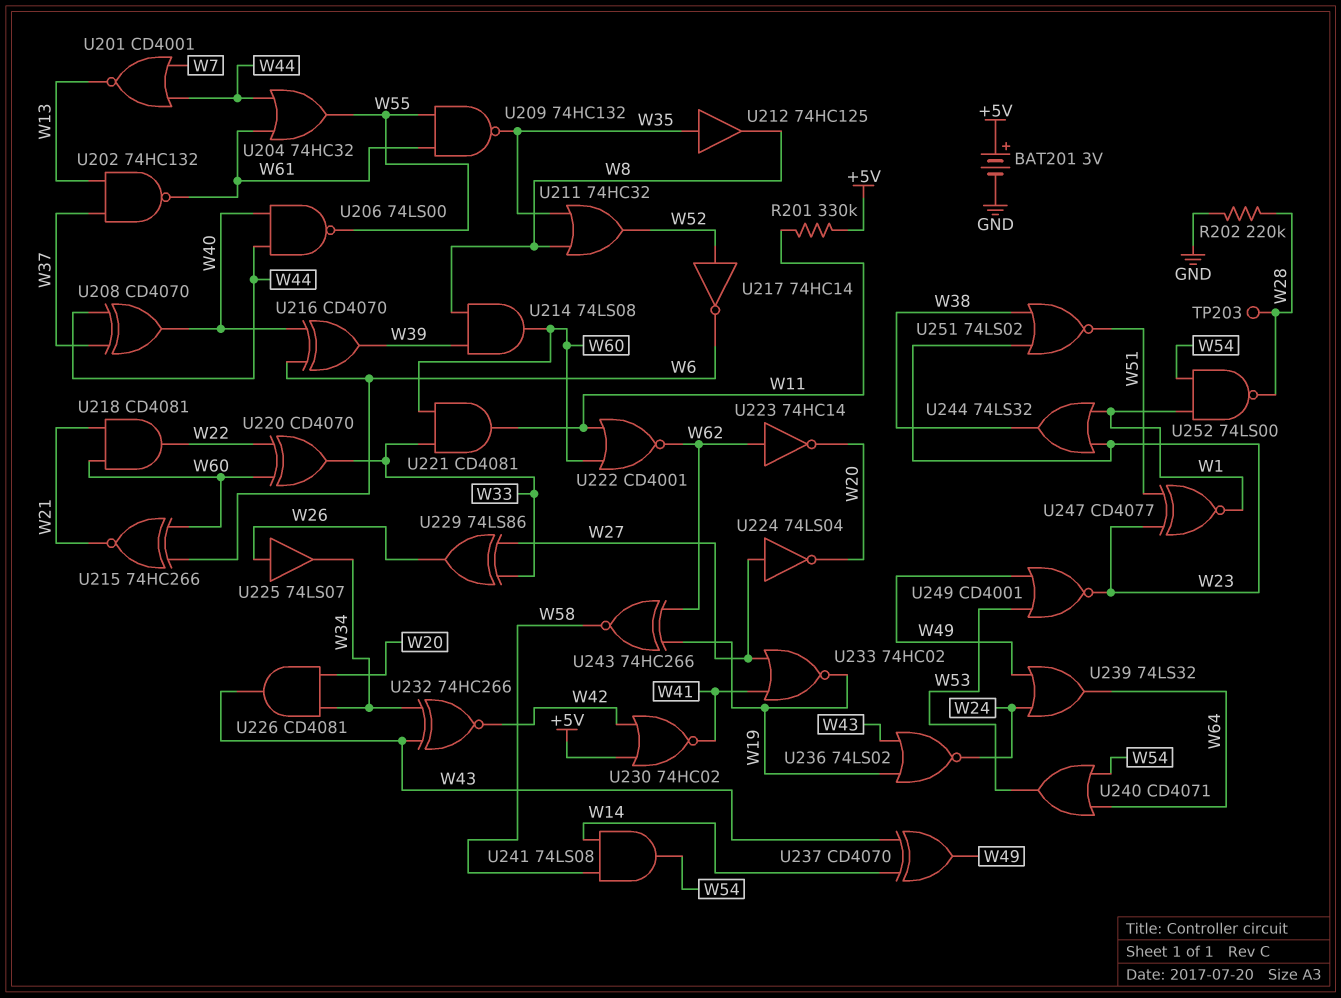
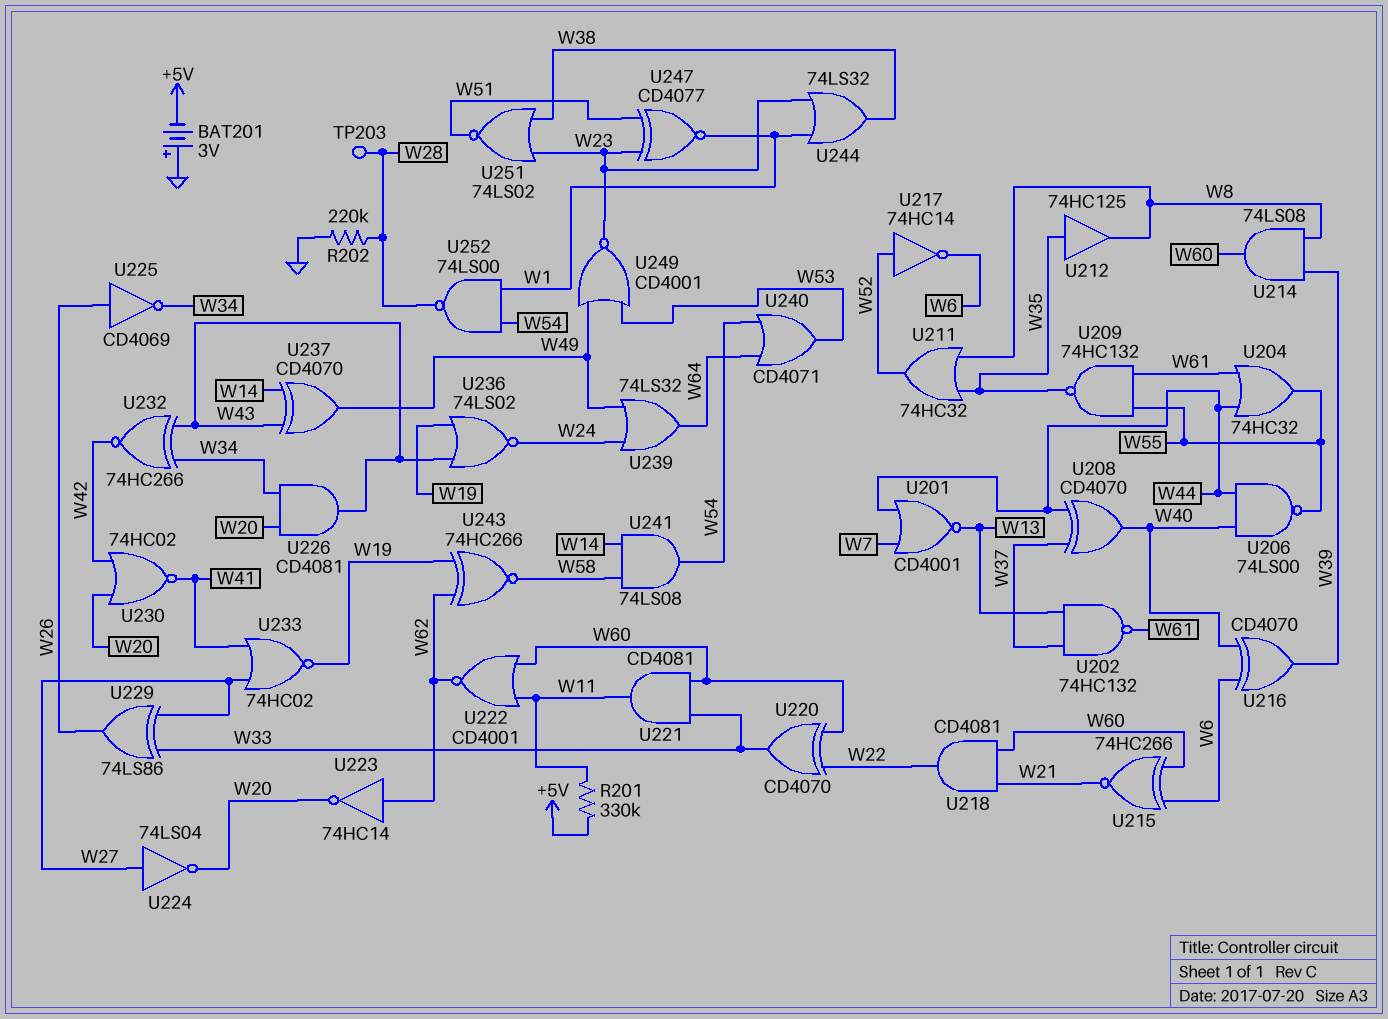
BAT201: 3V (plus +5V, minus GND) -> 3V (plus GND, minus +5V)
U225: buffer 74LS07 (in W26, out W34) -> NOT CD4069 (in W26, out W34)
U230: NOR 74HC02 (in +5V, in W42, out W41) -> NOR 74HC02 (in W20, in W42, out W41)

